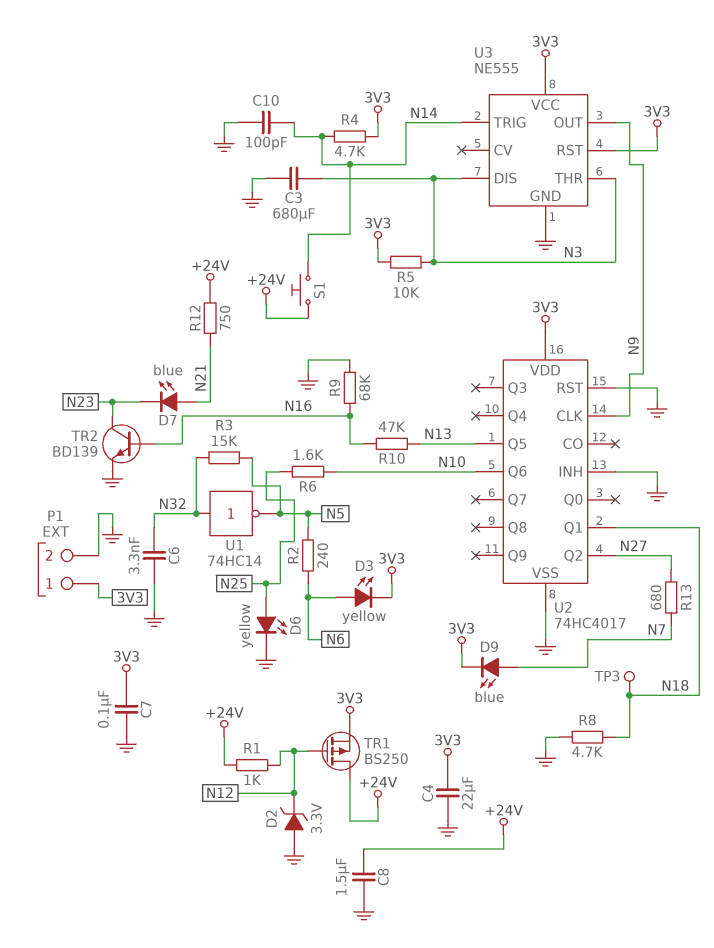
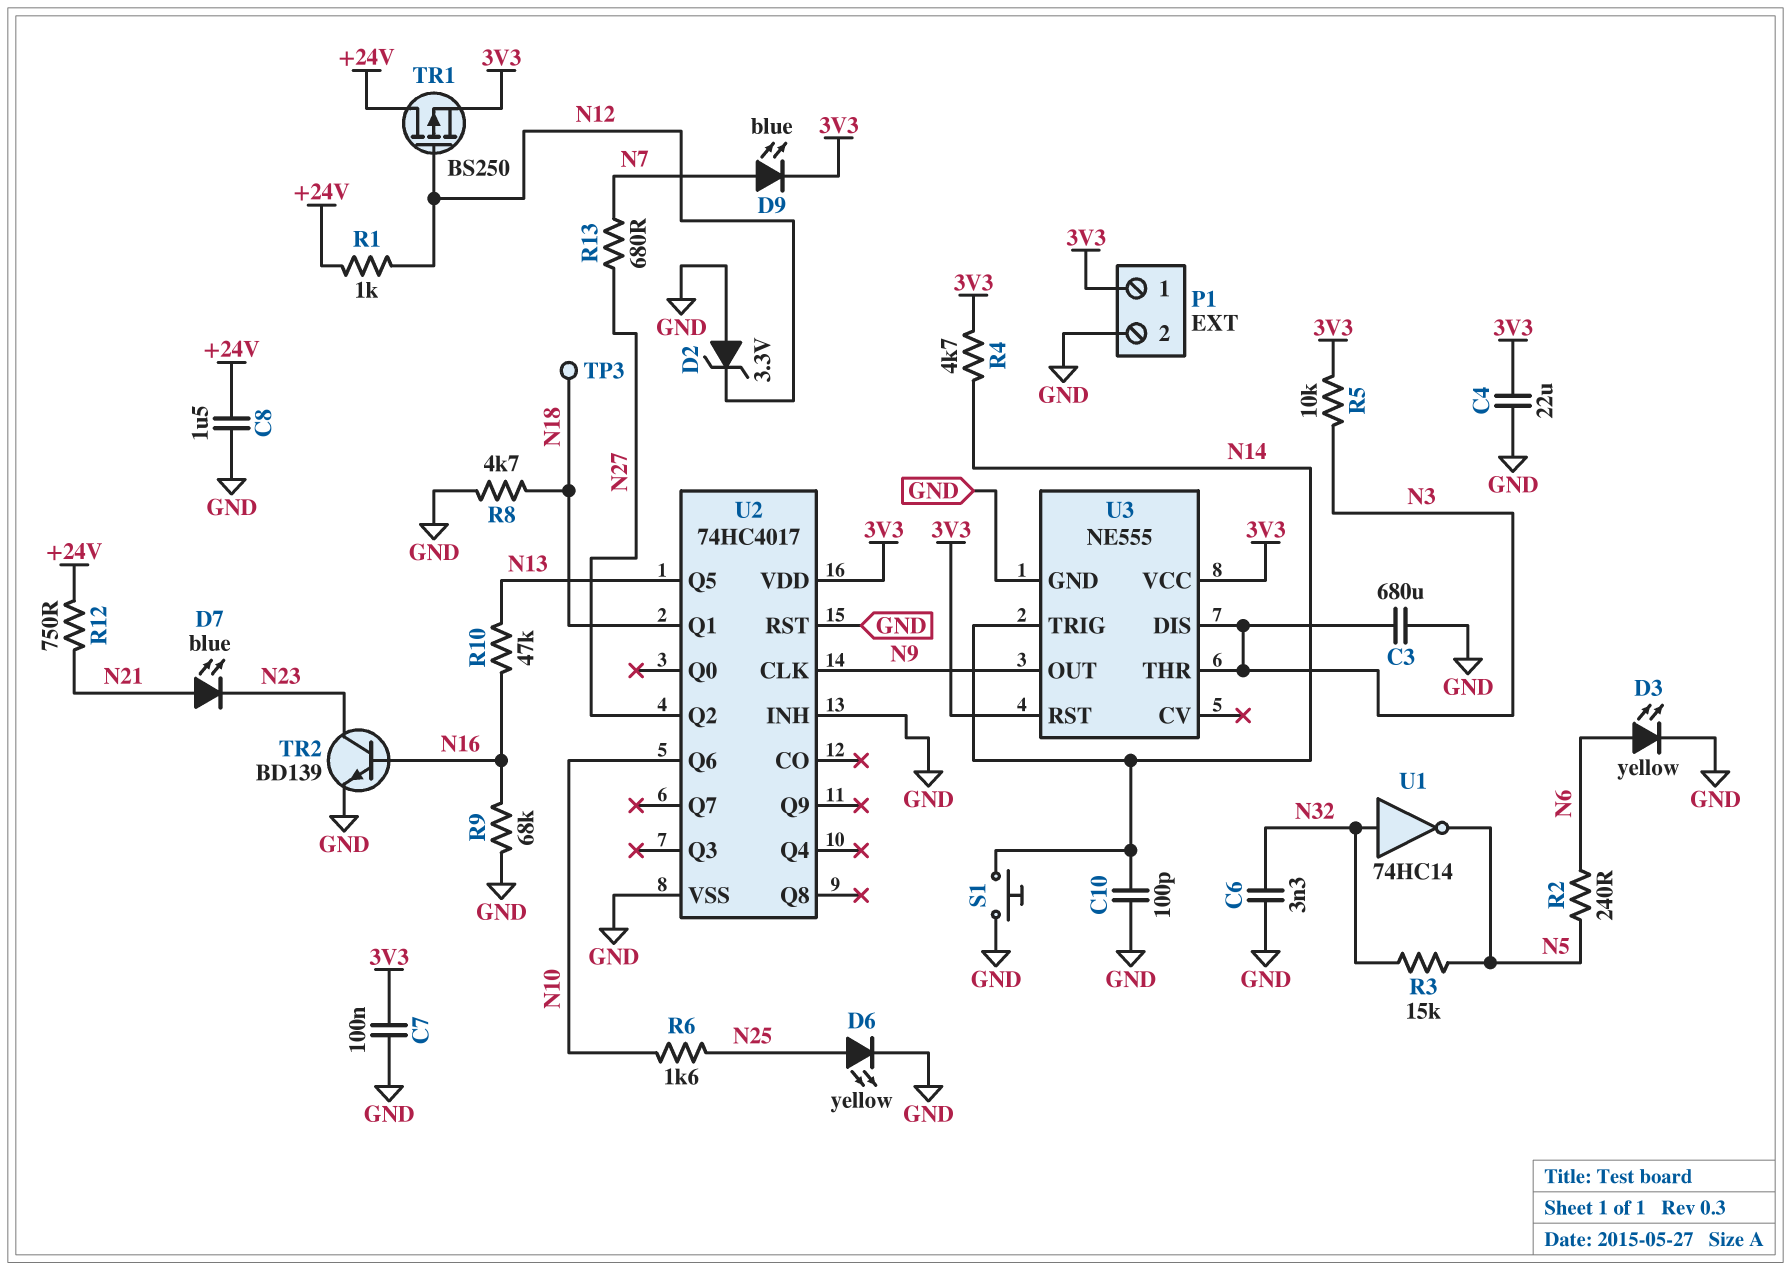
D3: LED yellow (A N6, K 3V3) -> LED yellow (A N6, K GND)
S1: button (+24V, N14) -> button (GND, N14)

